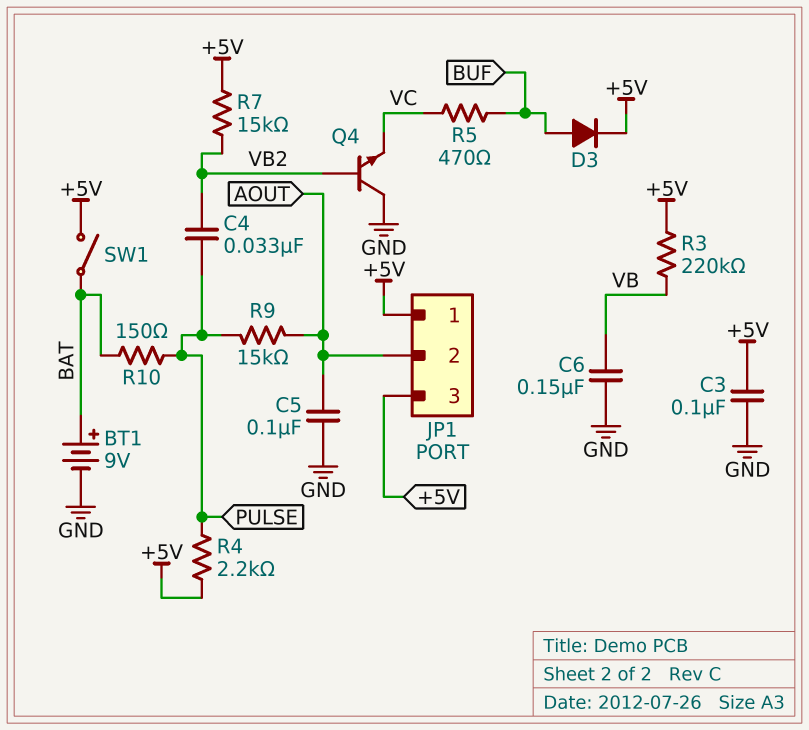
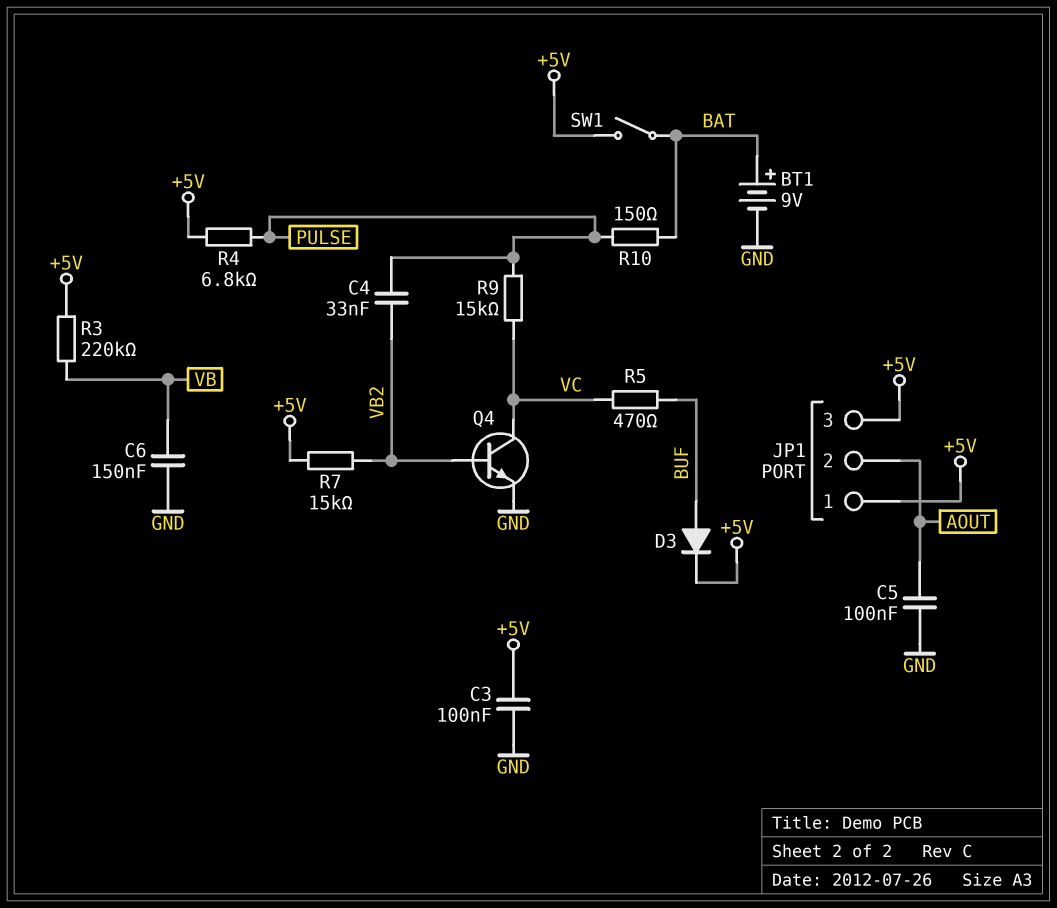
Q4: NPN (B VB2, C GND, E VC) -> NPN (B VB2, C VC, E GND)
R4: 2.2k (+5V, PULSE) -> 6.8k (+5V, PULSE)
R9: 15k (AOUT, PULSE) -> 15k (PULSE, VC)

